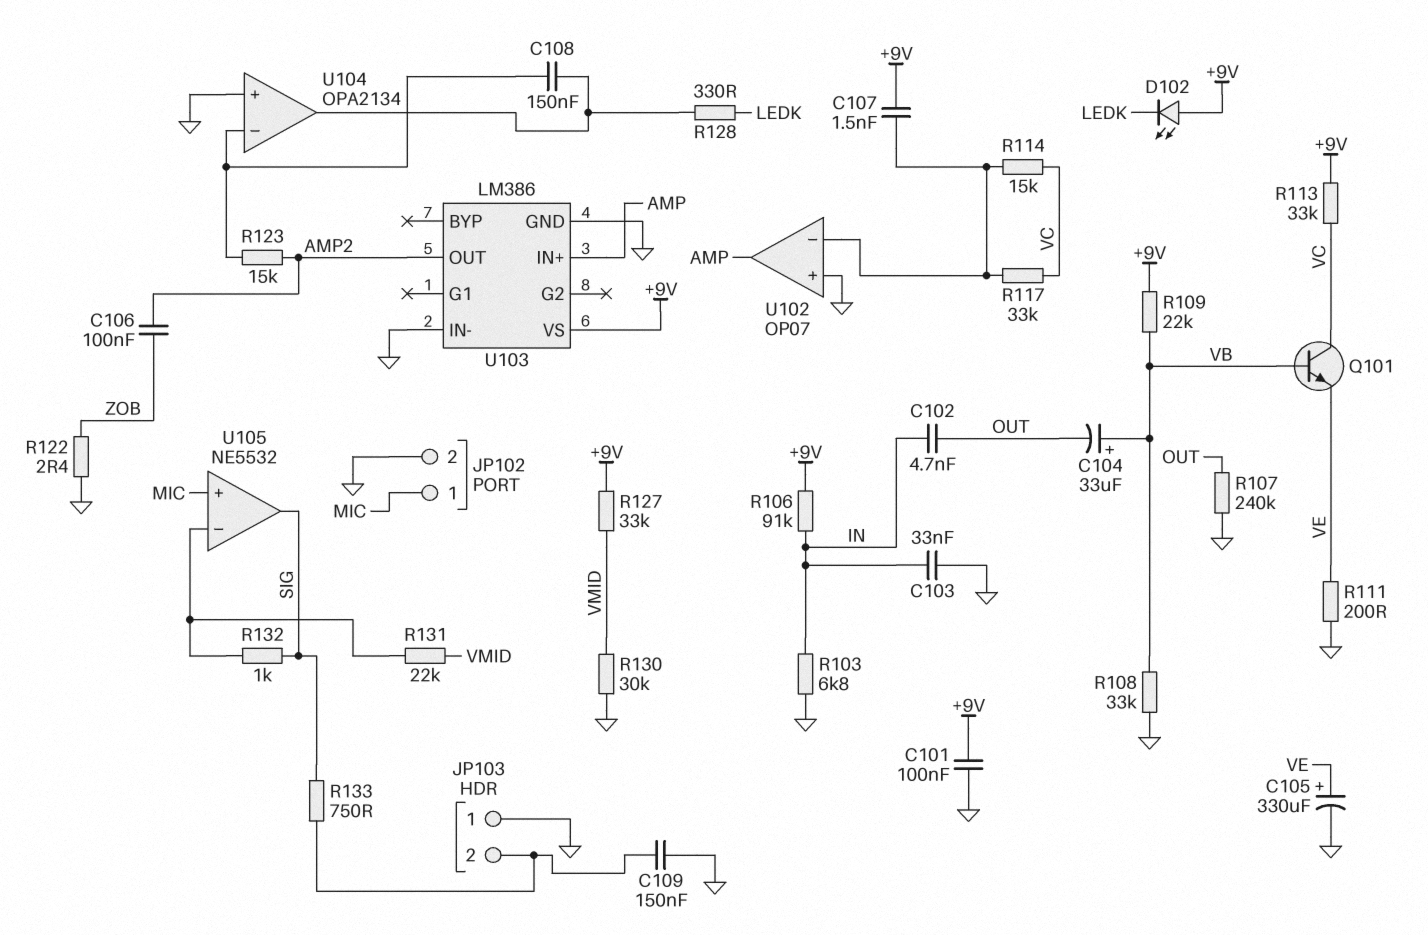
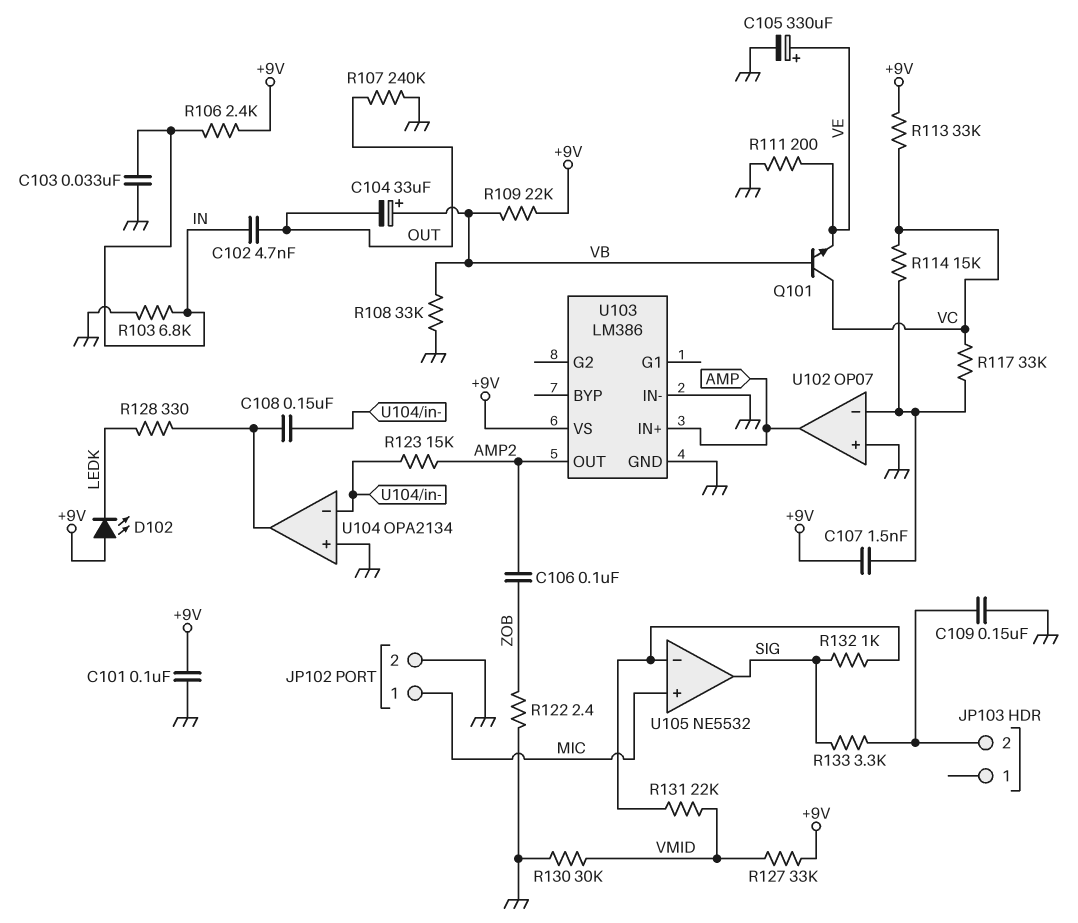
JP103 pin 1: GND -> none
R106: 91k (+9V, IN) -> 2.4k (+9V, IN)
R133: 750 (JP103/2, SIG) -> 3.3k (JP103/2, SIG)

